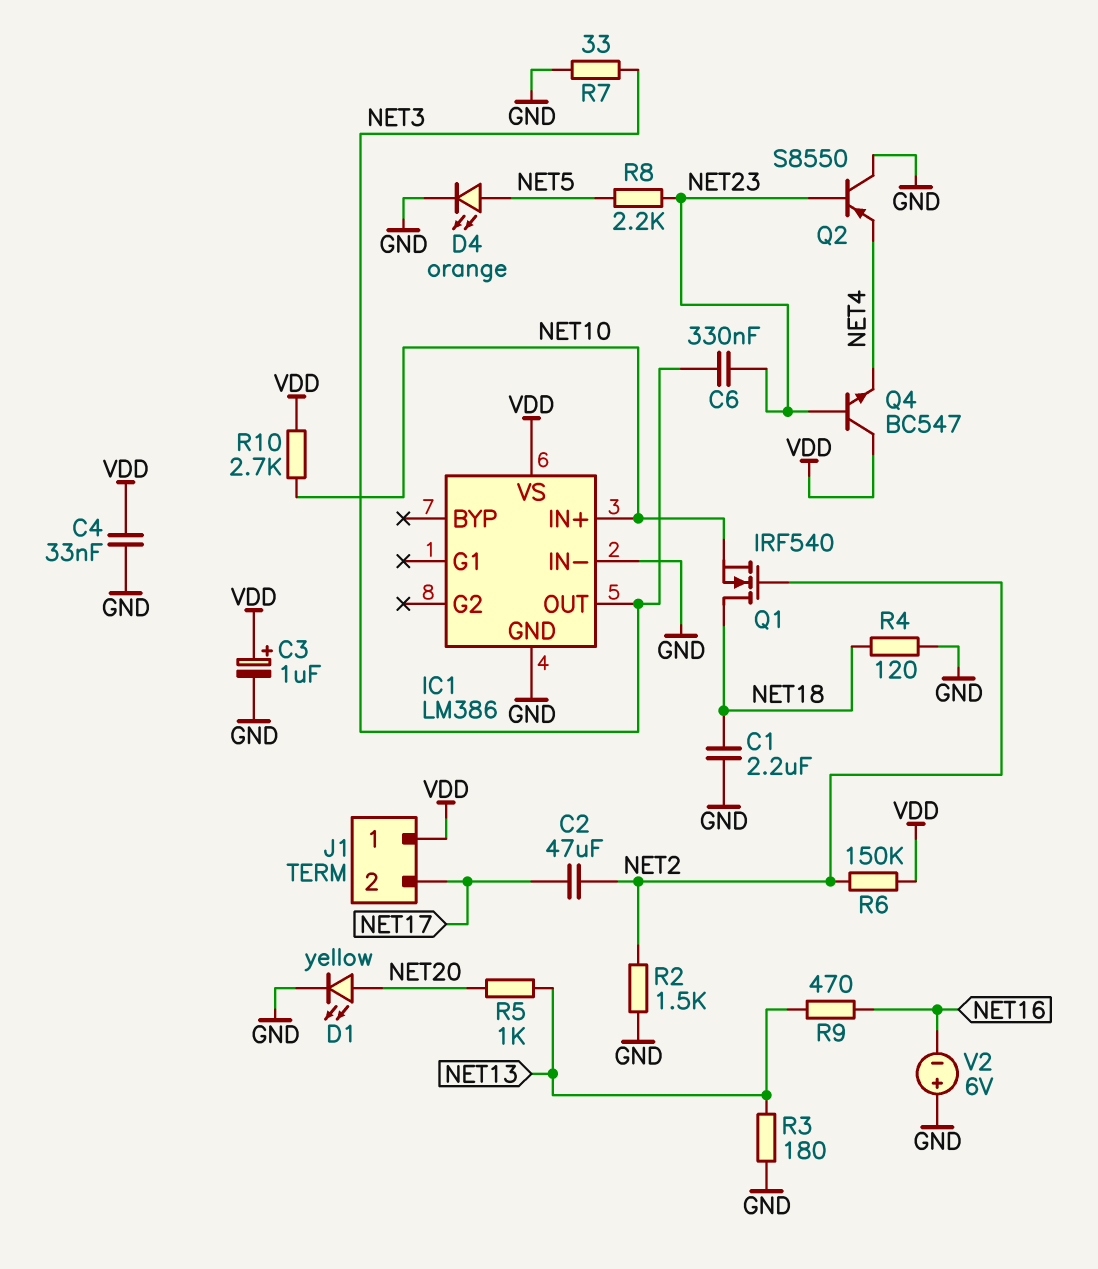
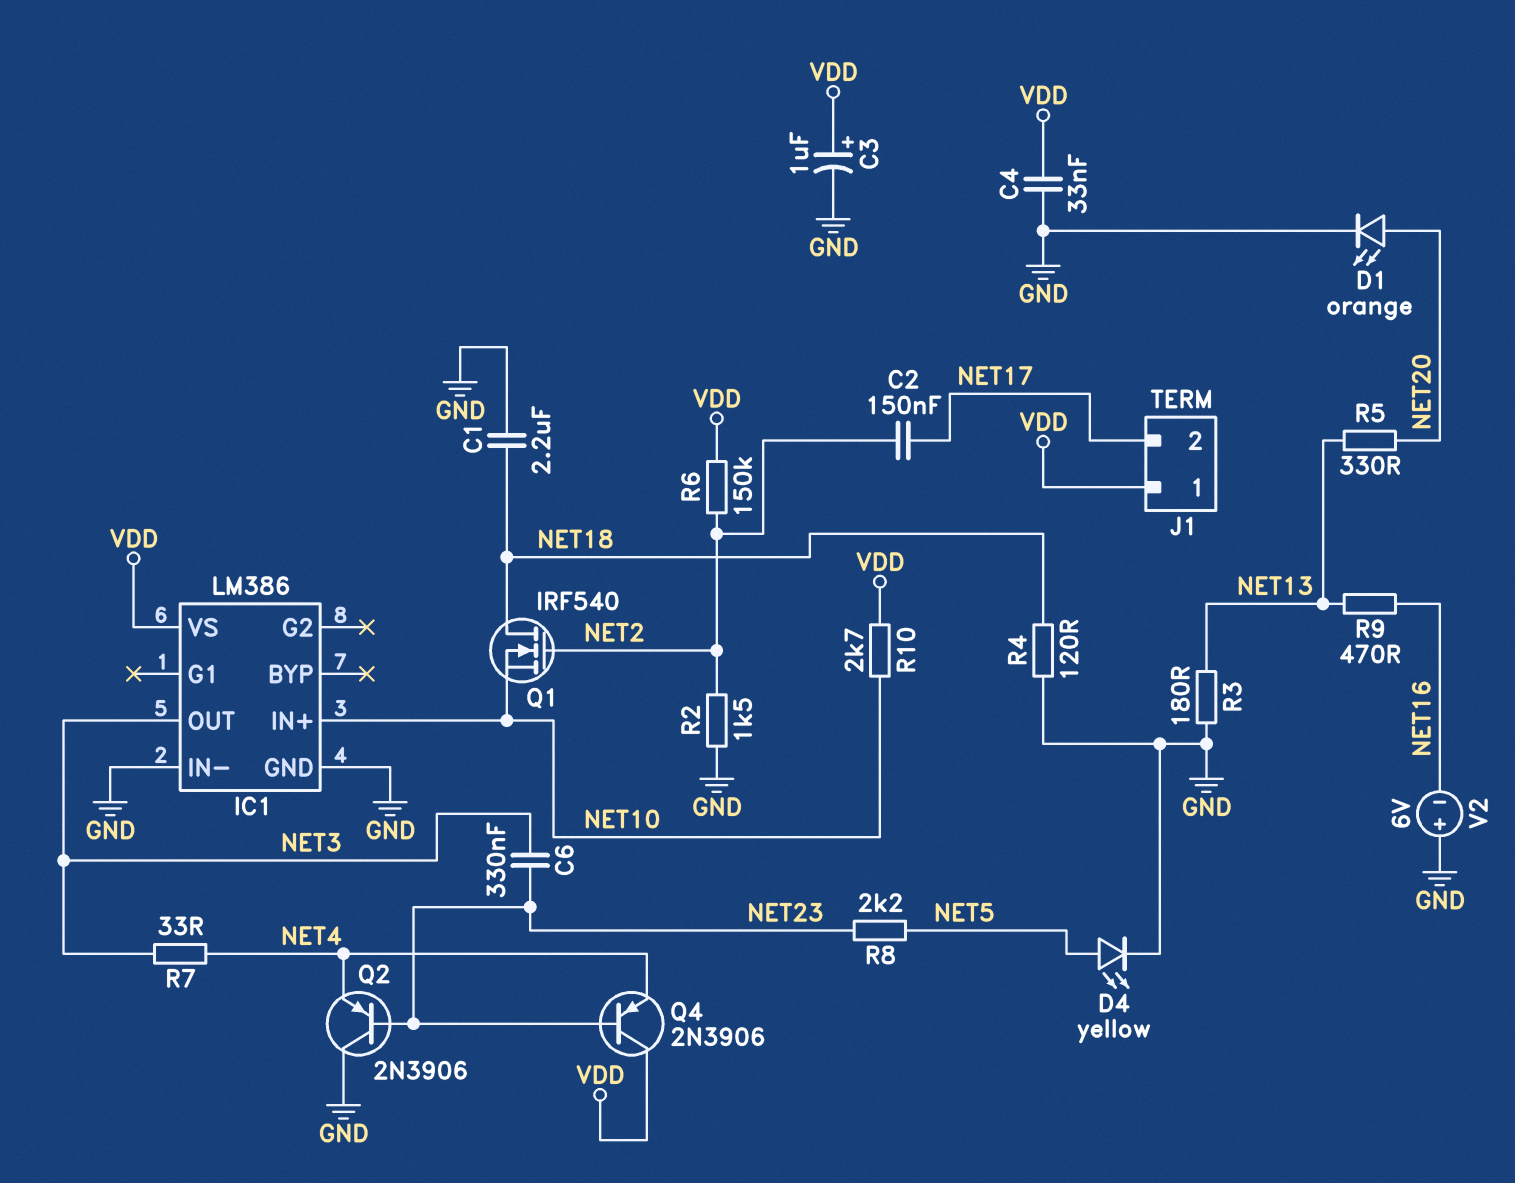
C2: 47uF (NET2, NET17) -> 150nF (NET2, NET17)
D1: LED yellow (A NET20, K GND) -> LED orange (A NET20, K GND)
D4: LED orange (A NET5, K GND) -> LED yellow (A NET5, K GND)
Q2: PNP S8550 (B NET23, C GND, E NET4) -> PNP 2N3906 (B NET23, C GND, E NET4)
Q4: NPN BC547 (B NET23, C VDD, E NET4) -> PNP 2N3906 (B NET23, C VDD, E NET4)
R5: 1k (NET13, NET20) -> 330 (NET13, NET20)
R7: 33 (GND, NET3) -> 33 (NET3, NET4)

